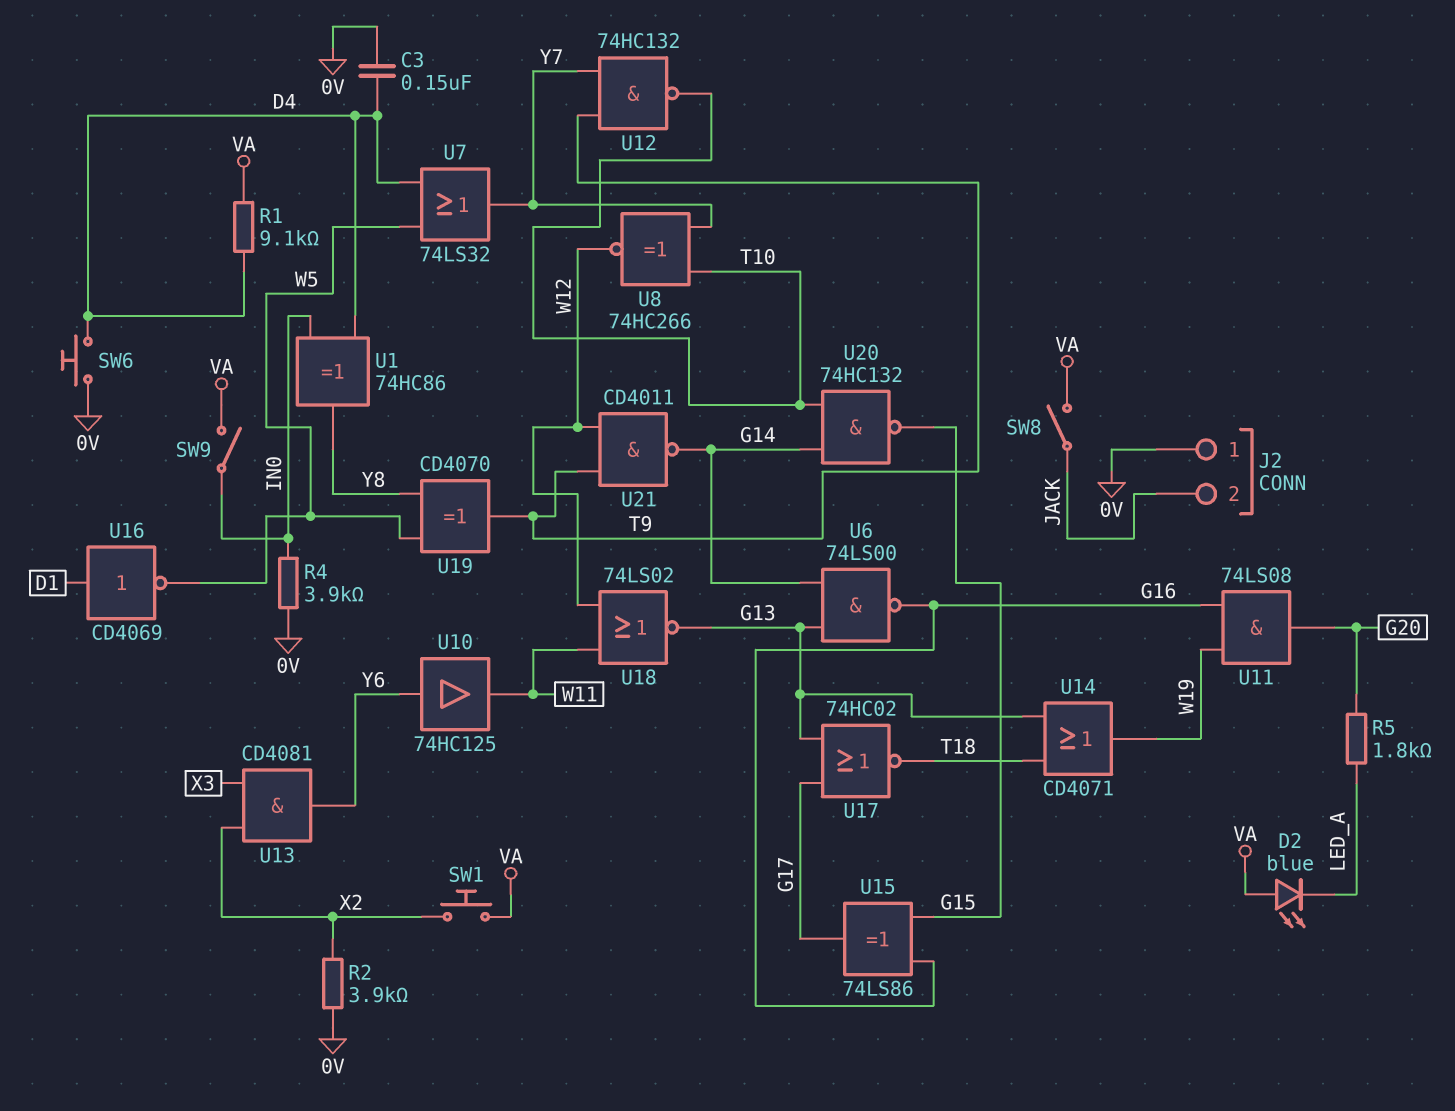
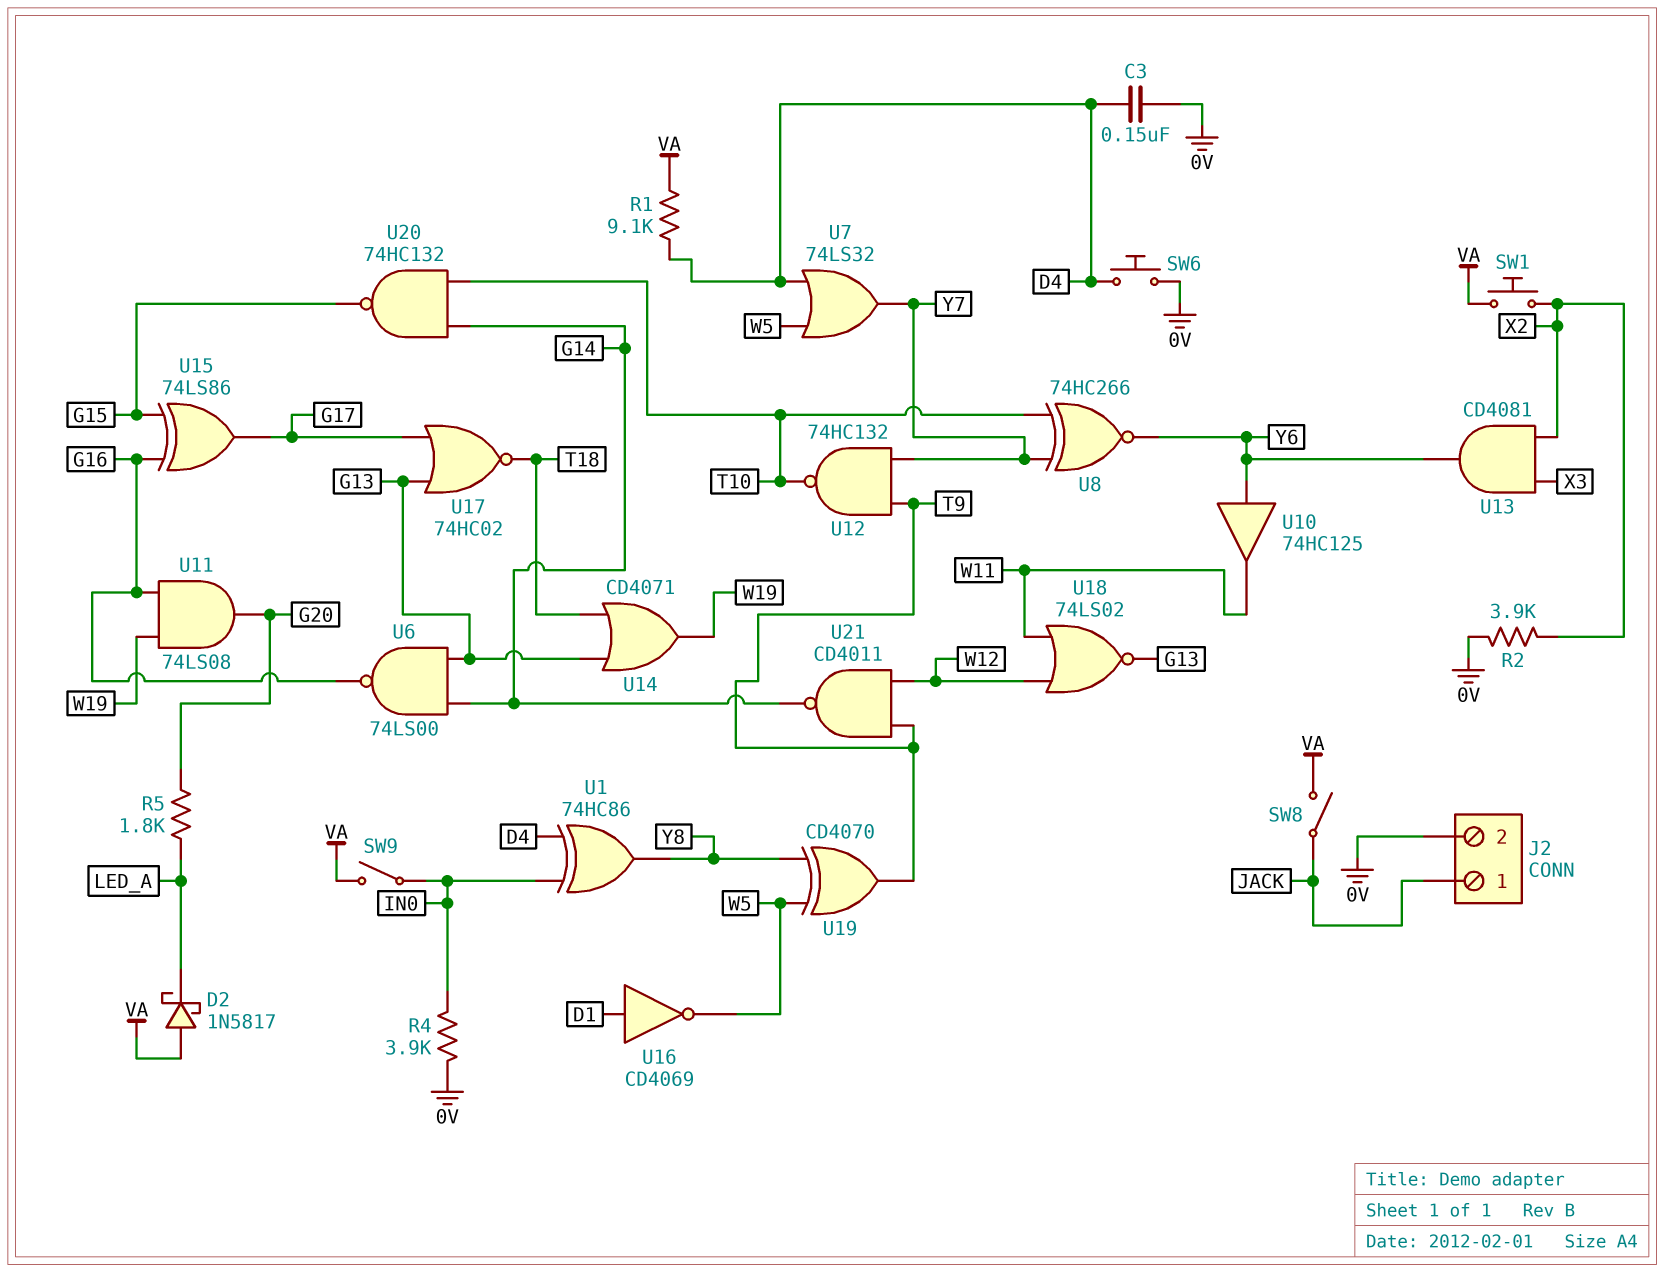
D2: LED blue (A VA, K LED_A) -> schottky 1N5817 (A VA, K LED_A)
J2 pin 1: 0V -> JACK
J2 pin 2: JACK -> 0V
U8: XNOR 74HC266 (in T10, in Y7, out W12) -> XNOR 74HC266 (in T10, in Y7, out Y6)

